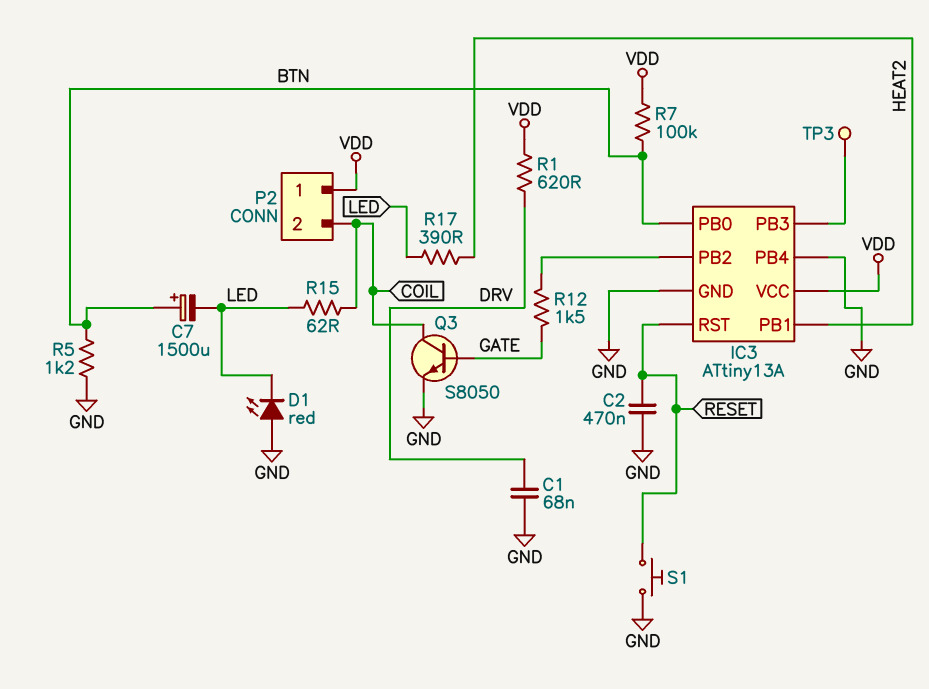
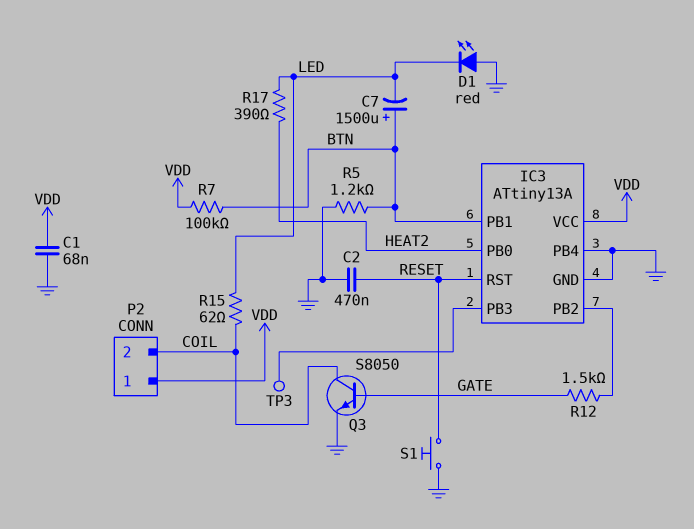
C1: 68nF (DRV, GND) -> 68nF (GND, VDD)
IC3 pin PB0: BTN -> HEAT2
IC3 pin PB1: HEAT2 -> BTN
R1: 620 (DRV, VDD) -> none

